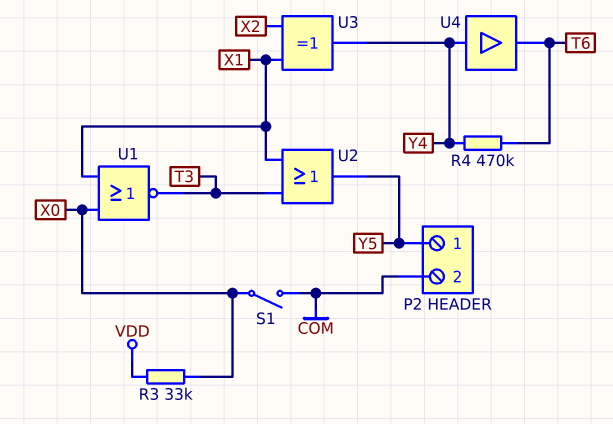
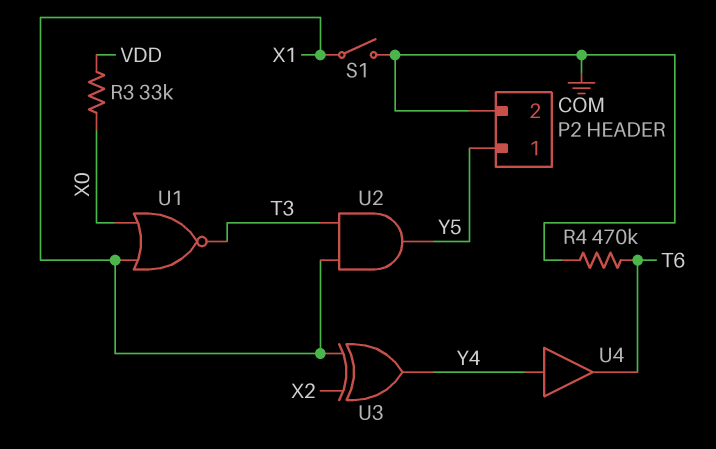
R4: 470k (T6, Y4) -> 470k (COM, T6)
S1: switch (COM, X0) -> switch (COM, X1)
U2: OR (in T3, in X1, out Y5) -> AND (in T3, in X1, out Y5)

